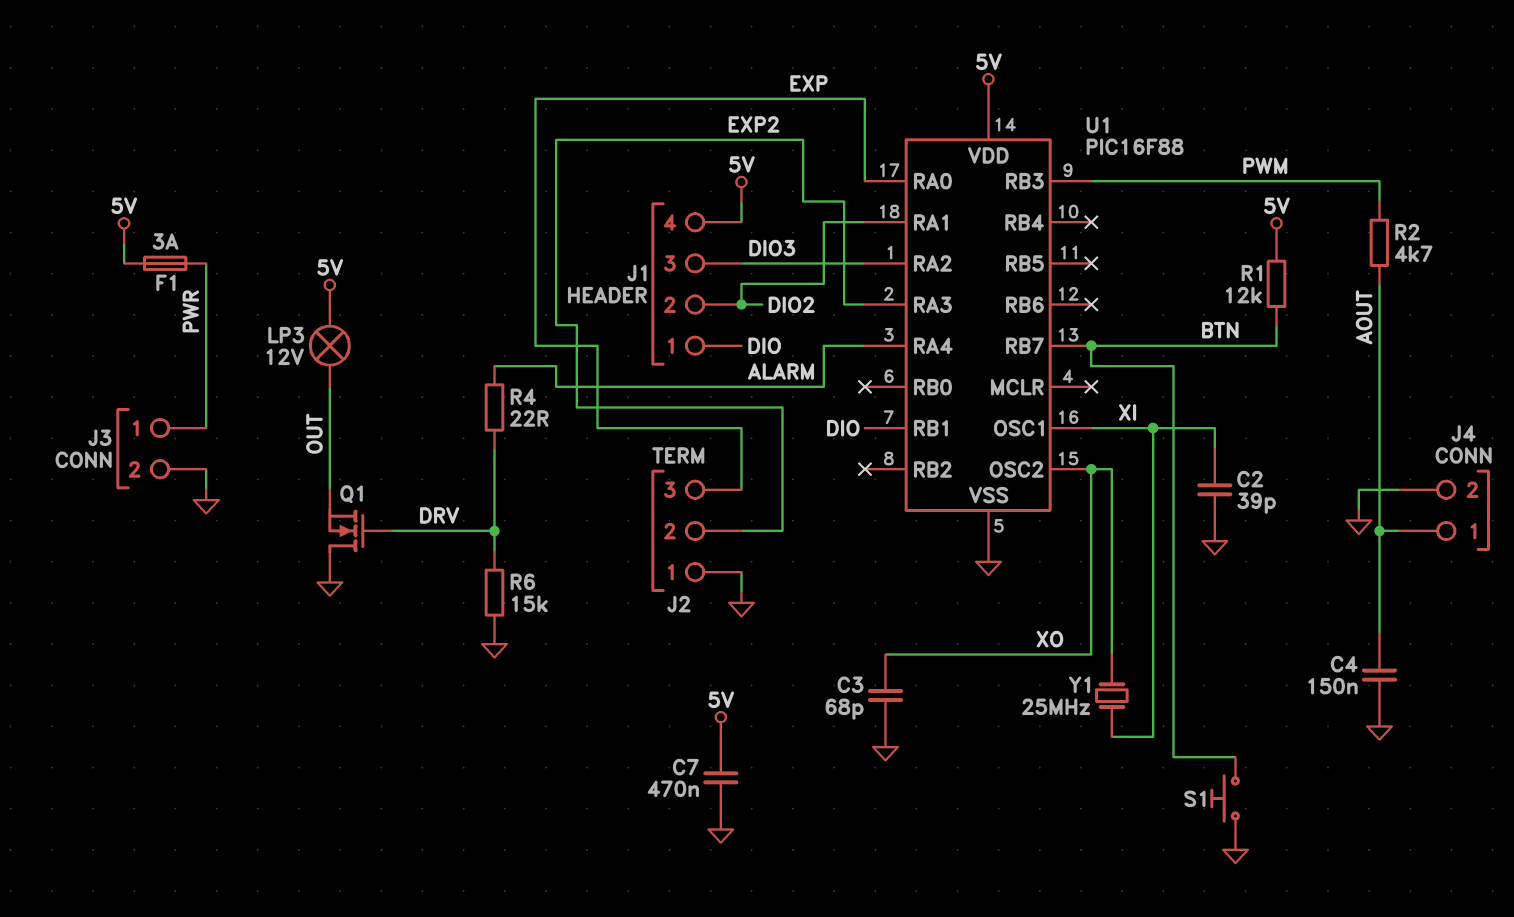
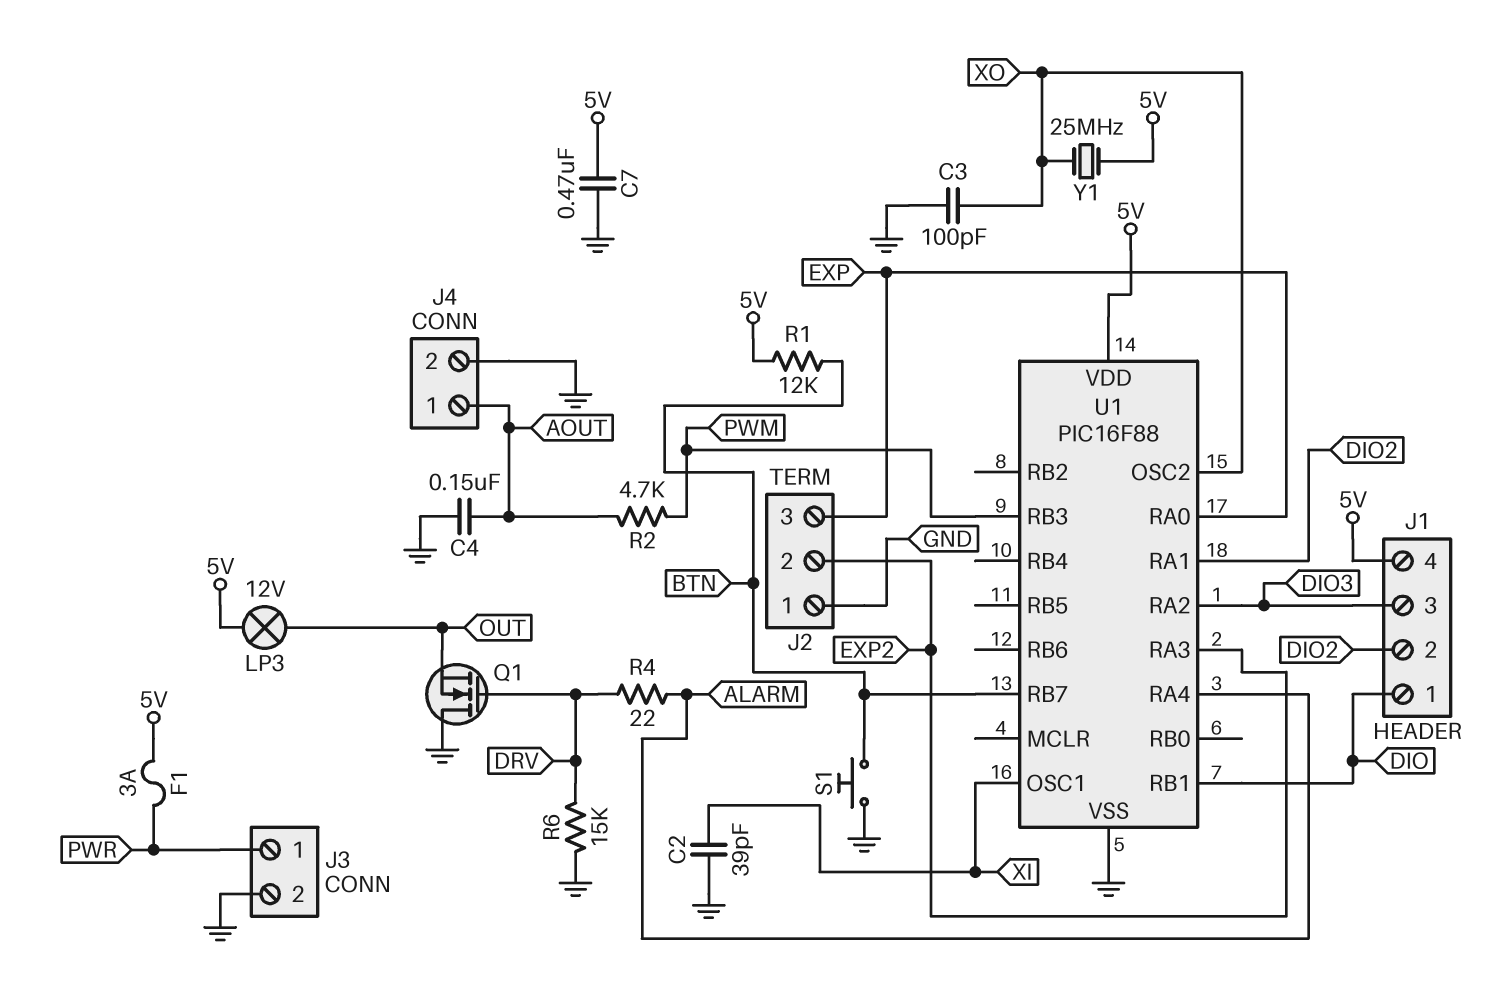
C3: 68pF (GND, XO) -> 100pF (GND, XO)
Y1: 25MHz (XI, XO) -> 25MHz (5V, XO)

